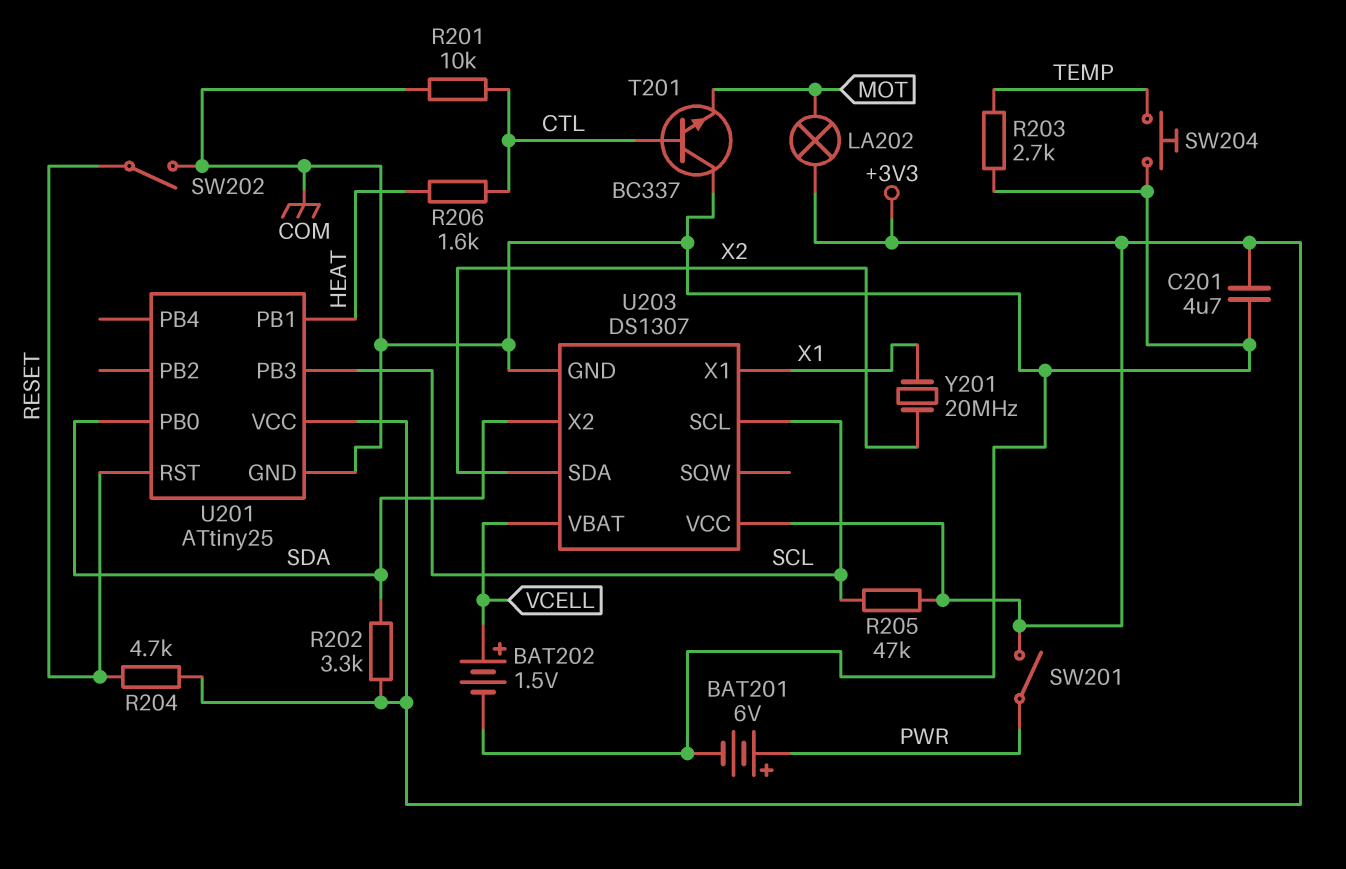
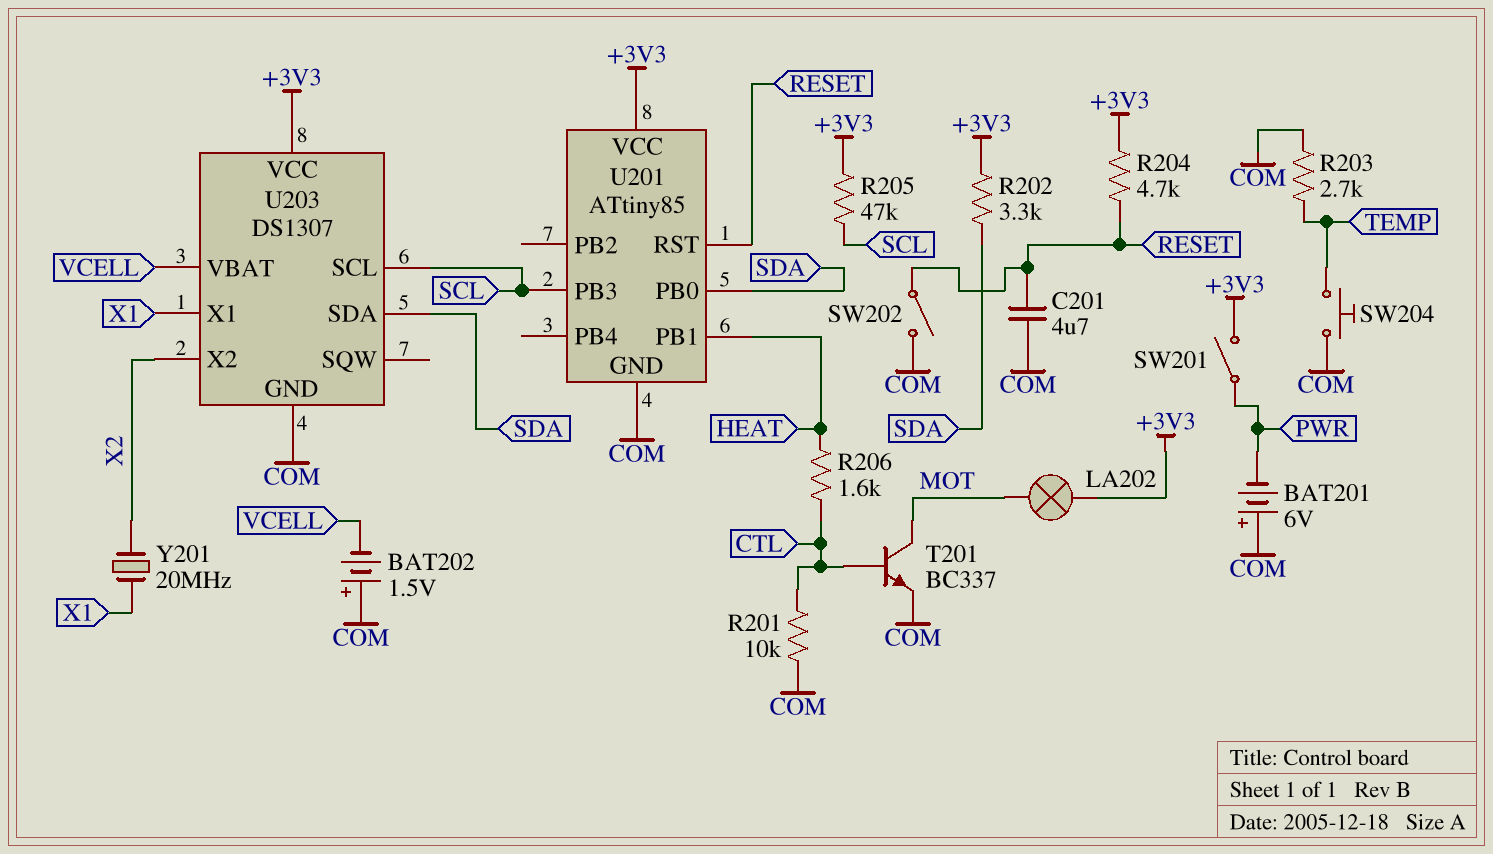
BAT201: 6V (plus PWR, minus COM) -> 6V (plus COM, minus PWR)
BAT202: 1.5V (plus VCELL, minus COM) -> 1.5V (plus COM, minus VCELL)
C201: 4.7uF (+3V3, COM) -> 4.7uF (COM, RESET)
T201: NPN BC337 (B CTL, C COM, E MOT) -> NPN BC337 (B CTL, C MOT, E COM)
U201: ATtiny25 -> ATtiny85
U203 pin SDA: X2 -> SDA
U203 pin X2: SDA -> X2

